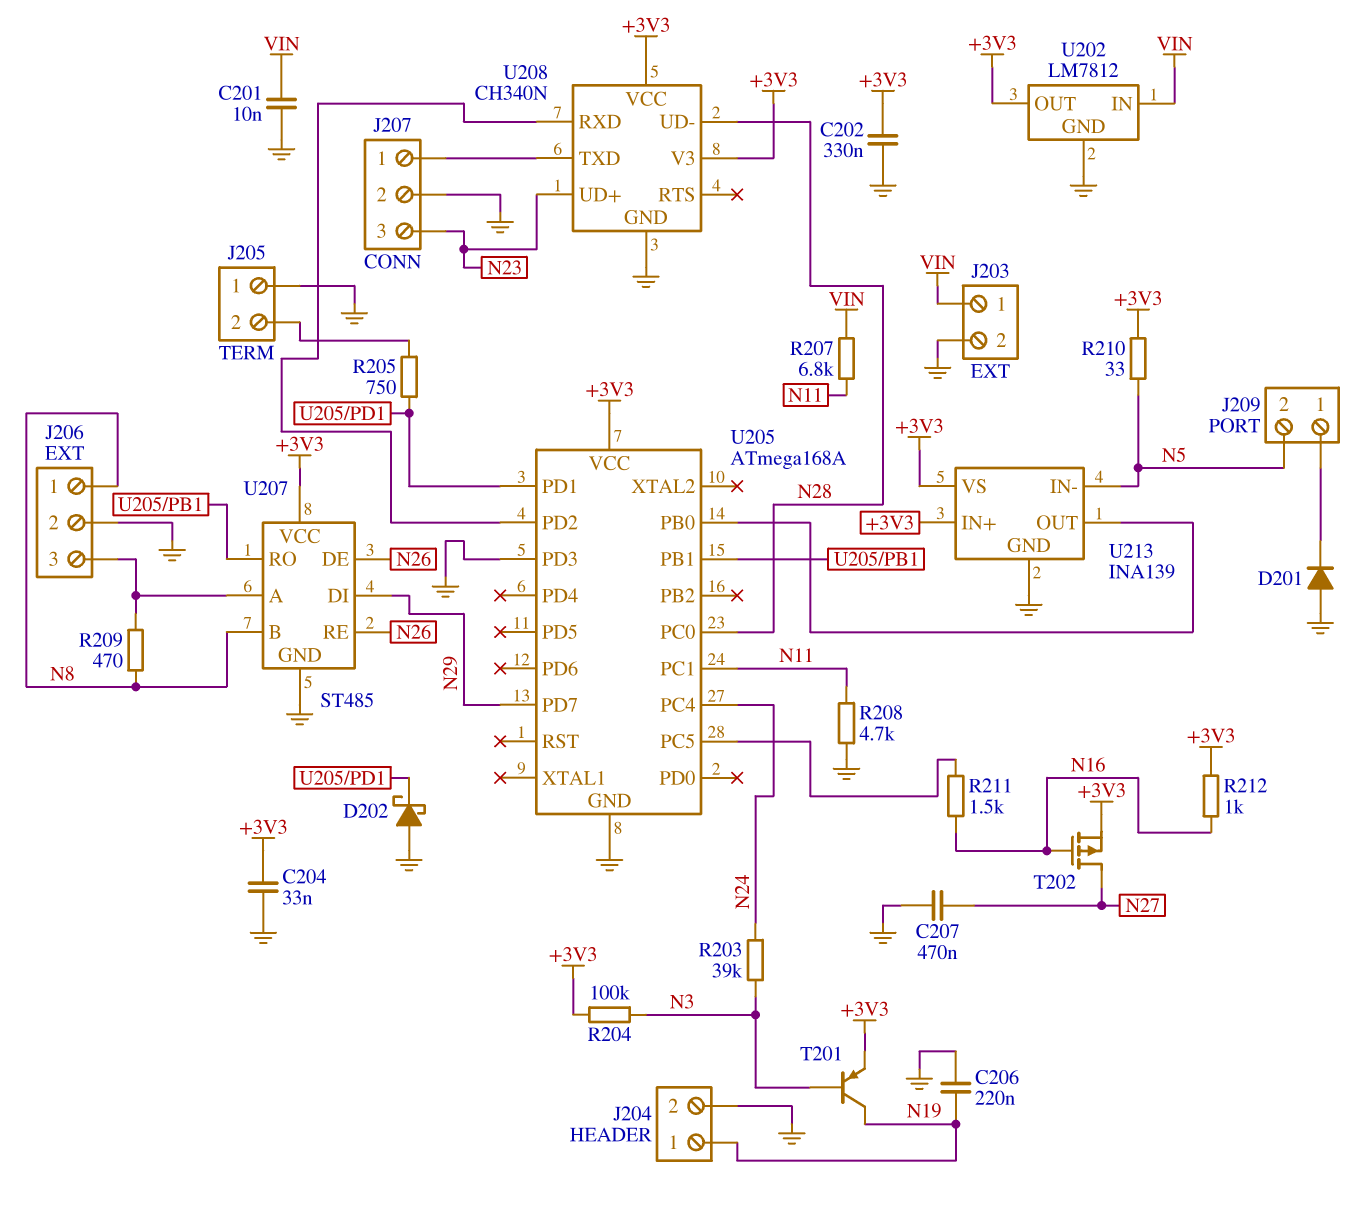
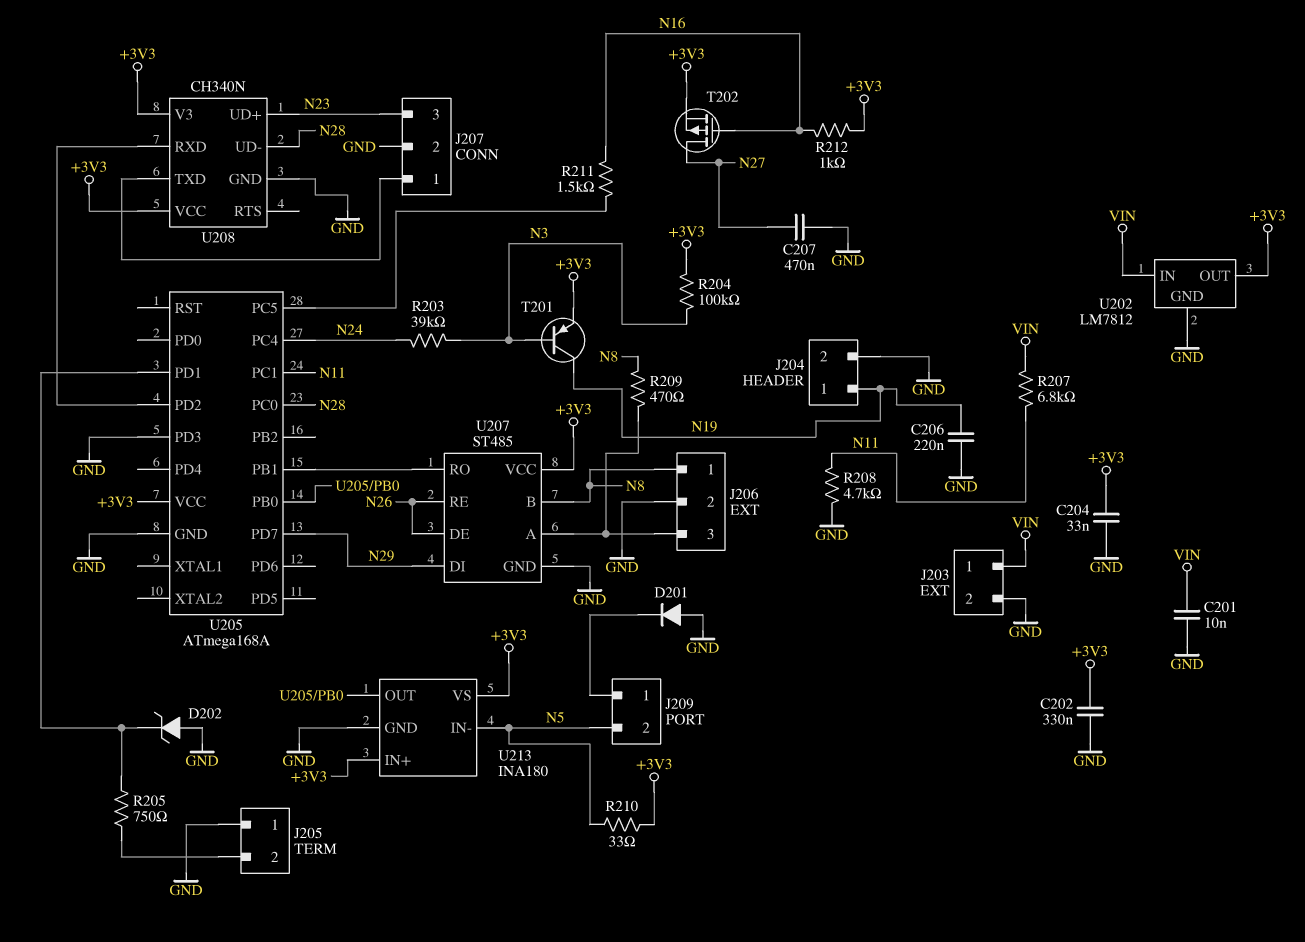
D202: schottky (A GND, K U205/PD1) -> zener (A GND, K U205/PD1)
U213: INA139 -> INA180

